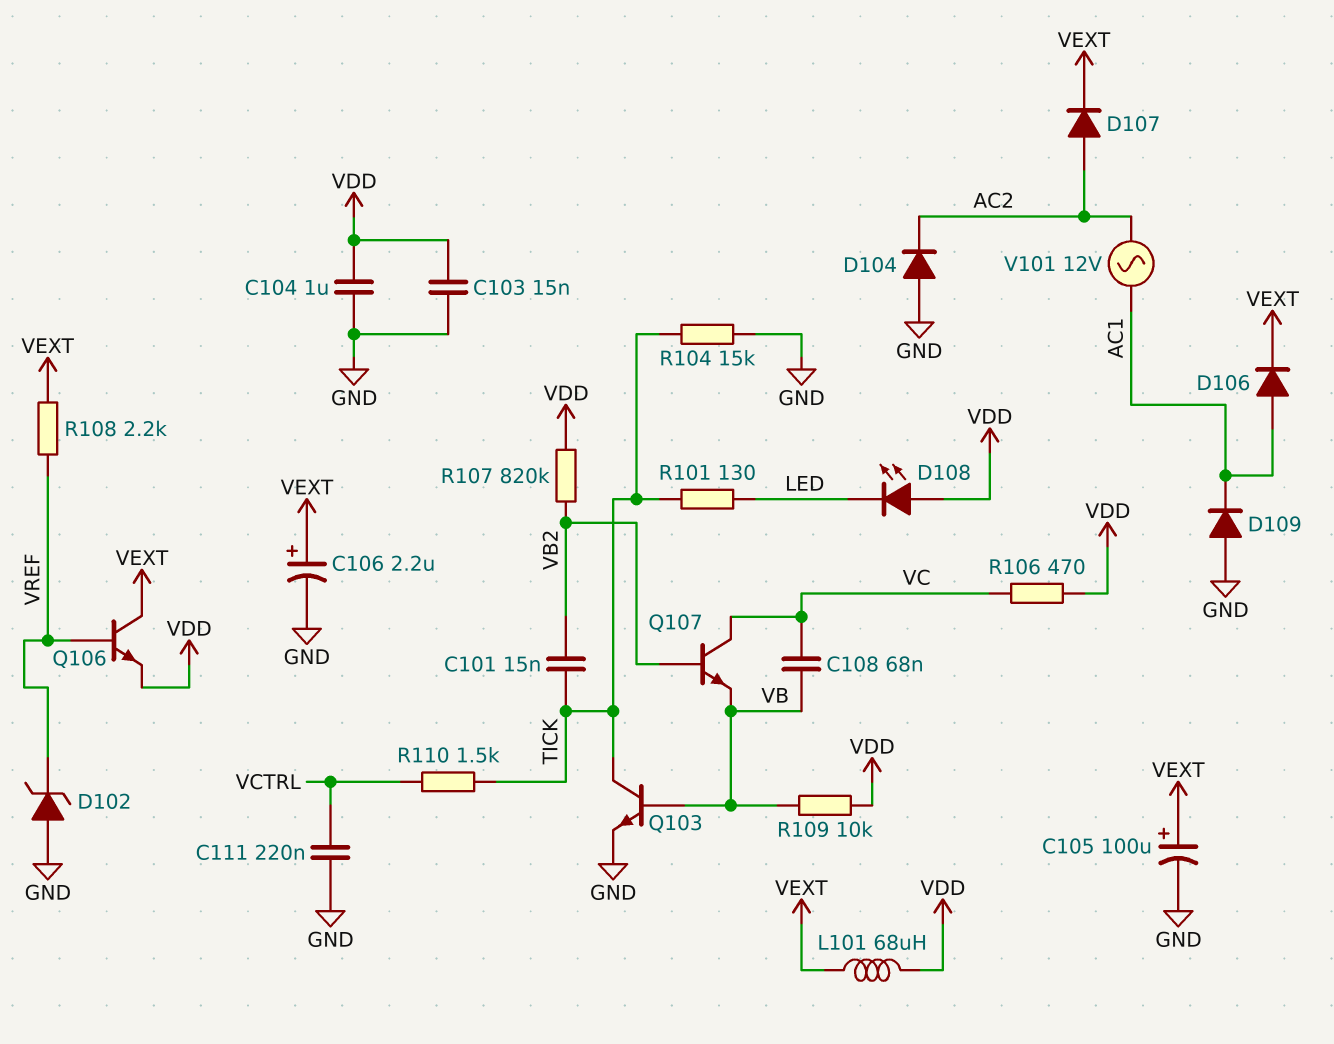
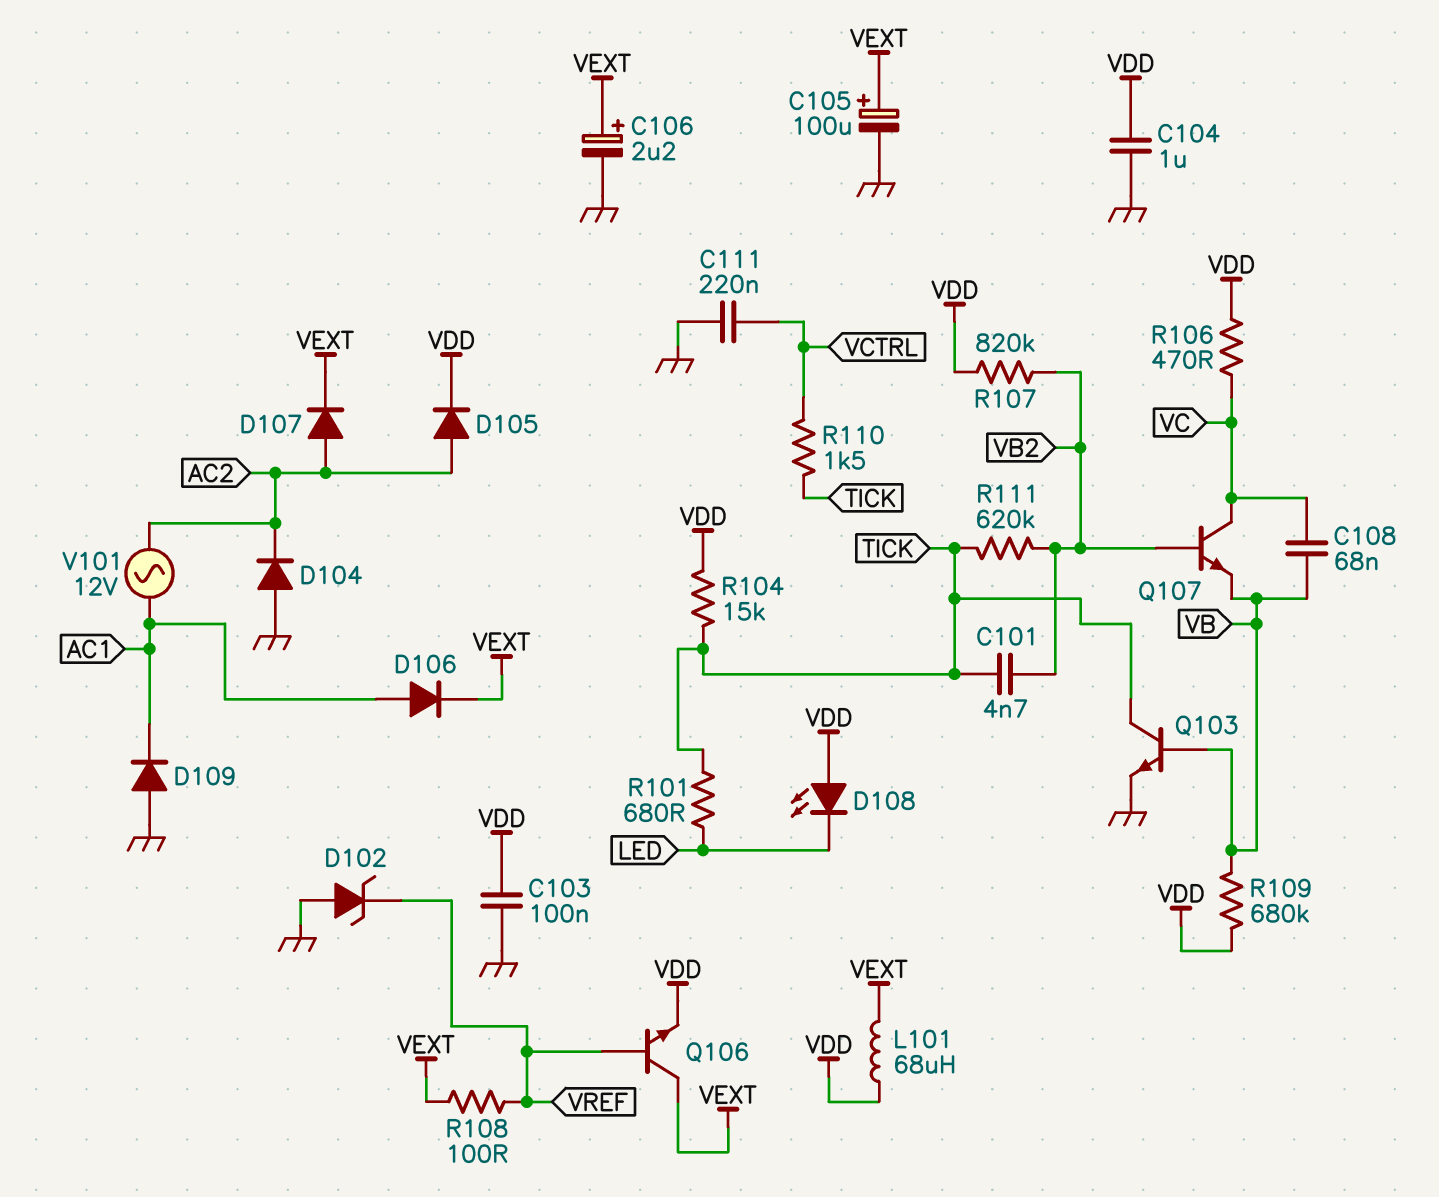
C101: 15nF (TICK, VB2) -> 4.7nF (TICK, VB2)
C103: 15nF (GND, VDD) -> 100nF (GND, VDD)
D105: none -> diode (A AC2, K VDD)
R101: 130 (LED, TICK) -> 680 (LED, TICK)
R104: 15k (GND, TICK) -> 15k (TICK, VDD)
R108: 2.2k (VEXT, VREF) -> 100 (VEXT, VREF)
R109: 10k (VB, VDD) -> 680k (VB, VDD)
R111: none -> 620k (TICK, VB2)

